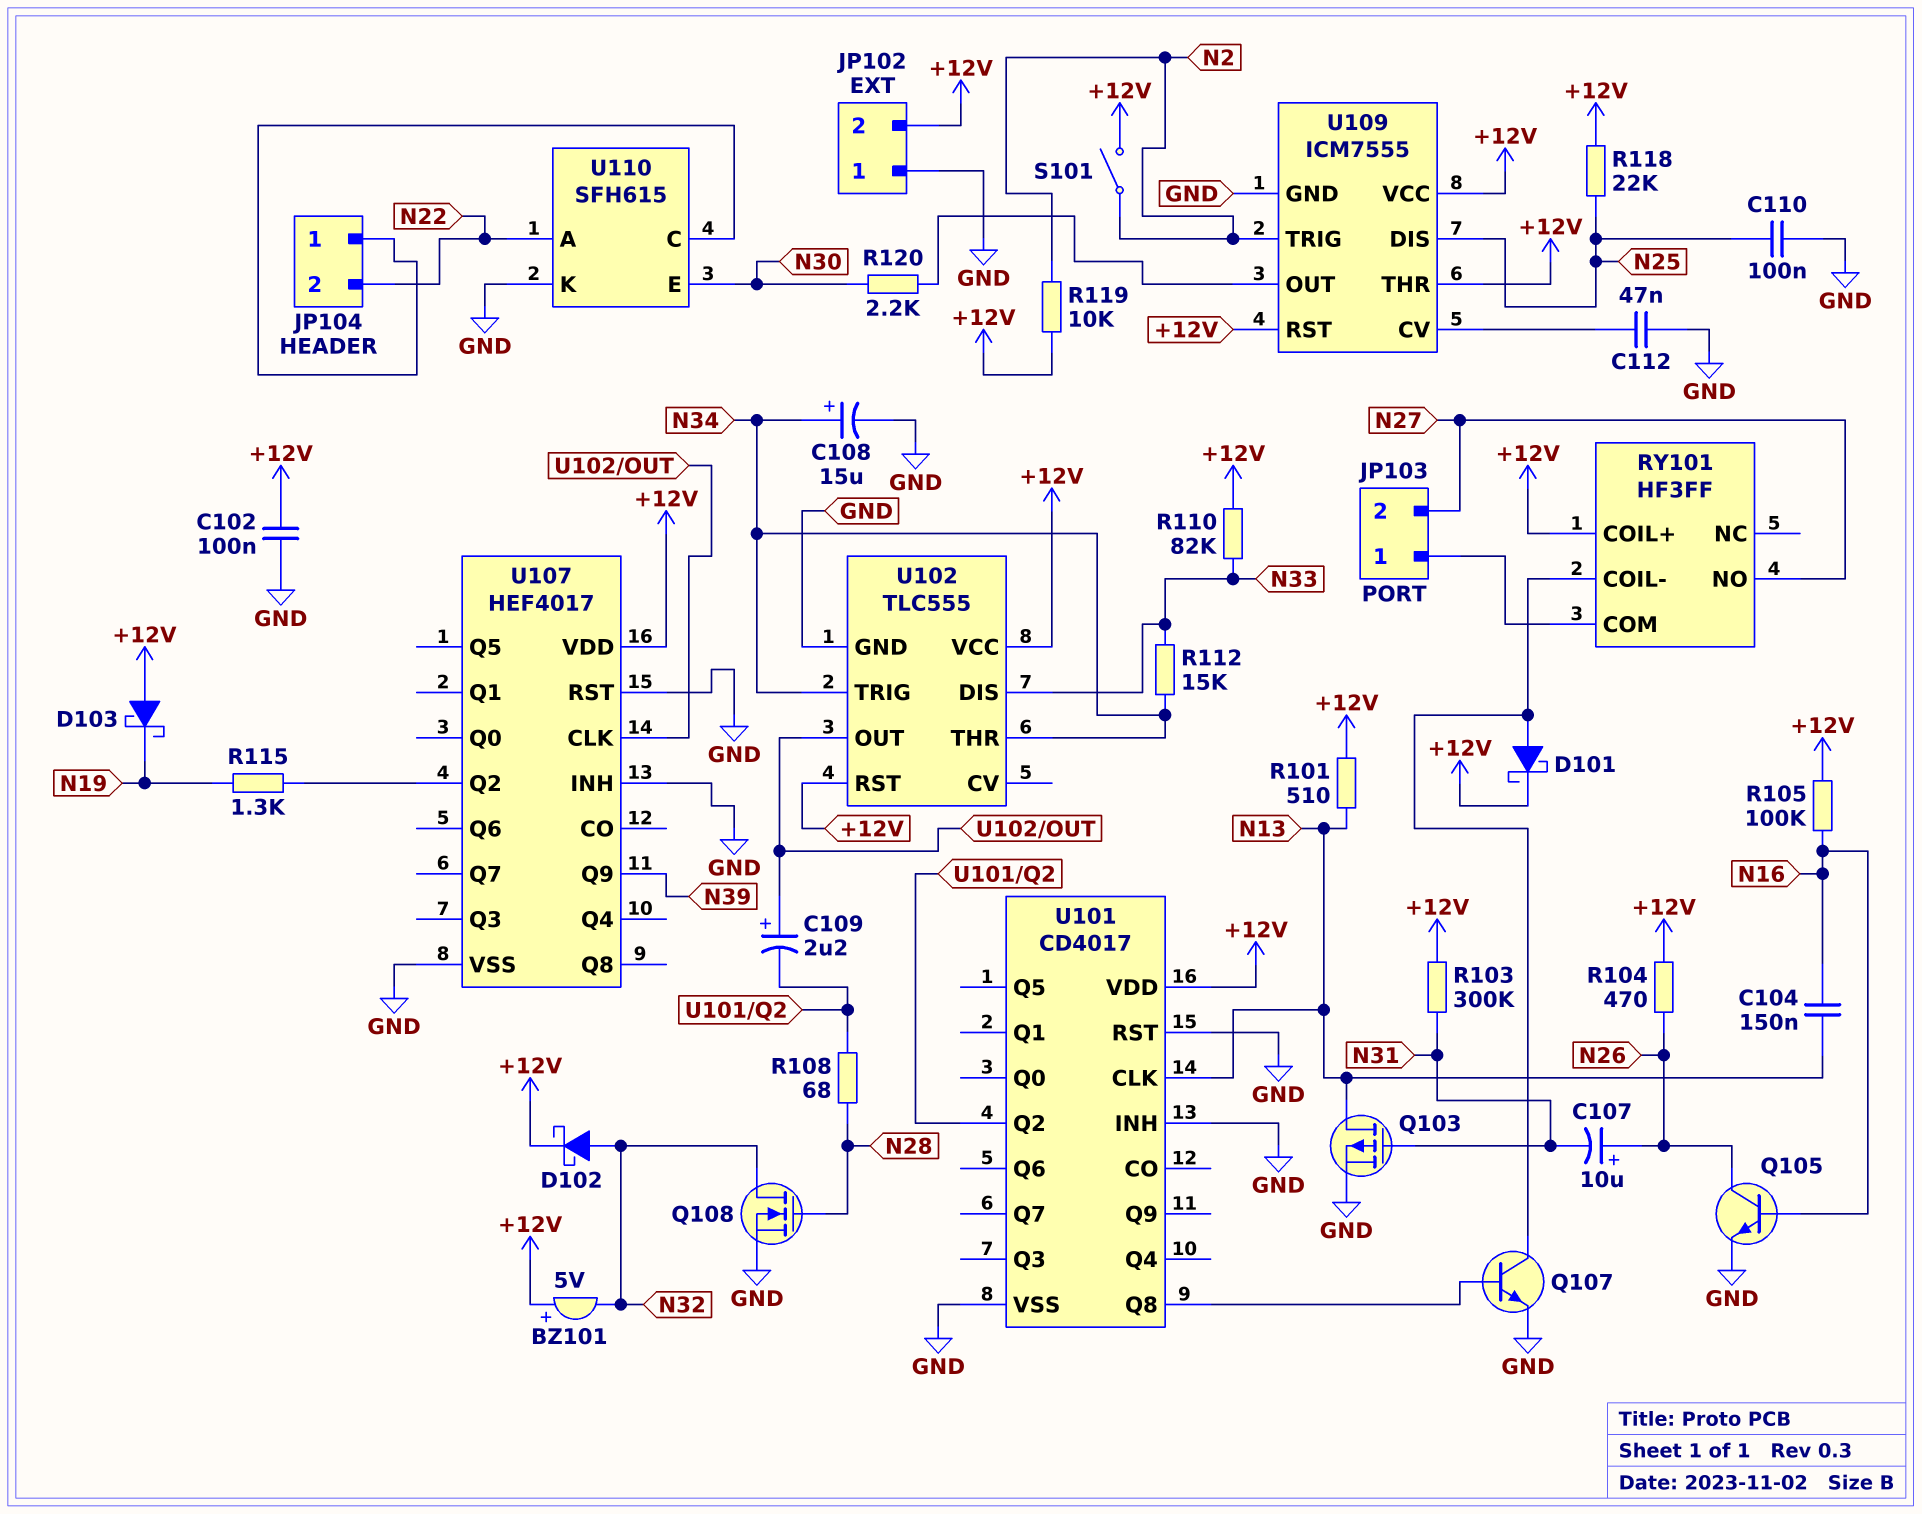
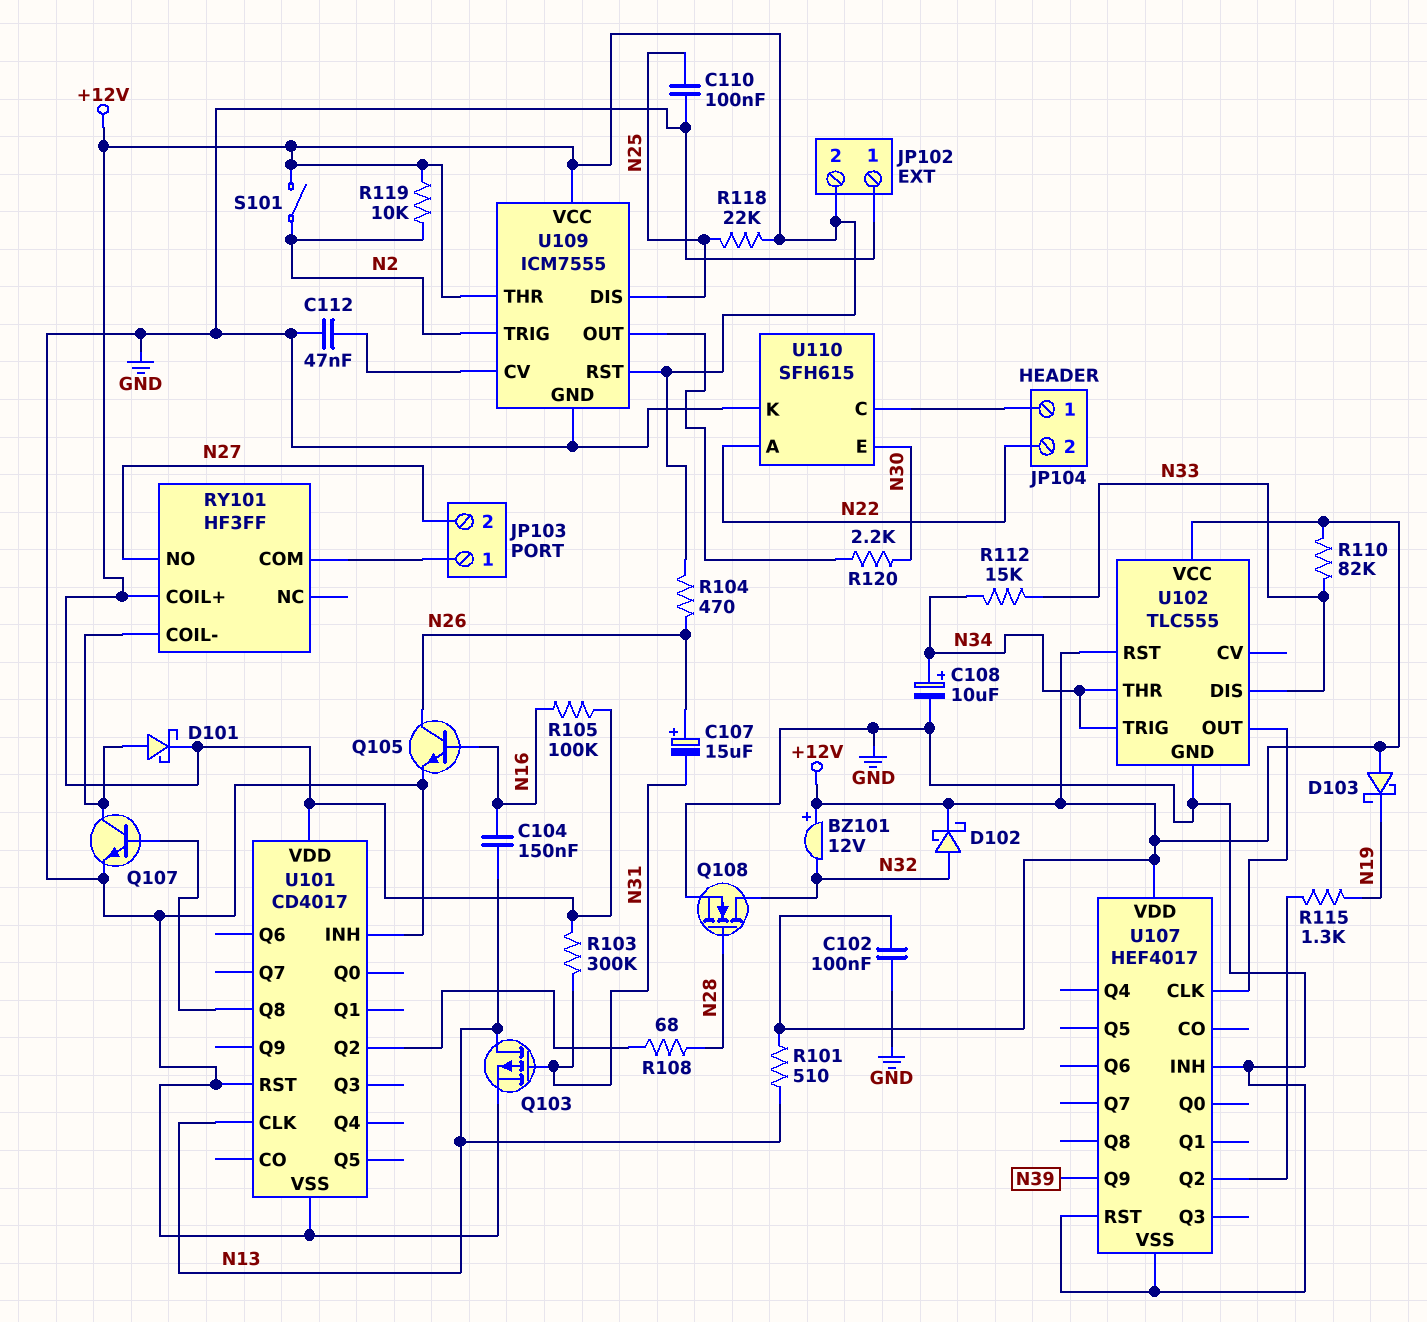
BZ101: buzzer 5V (plus +12V, minus N32) -> buzzer 12V (plus +12V, minus N32)
C107: 10uF (plus N26, minus N31) -> 15uF (plus N26, minus N31)
C108: 15uF (plus N34, minus GND) -> 10uF (plus N34, minus GND)
C109: 2.2uF (plus U102/OUT, minus U101/Q2) -> none

